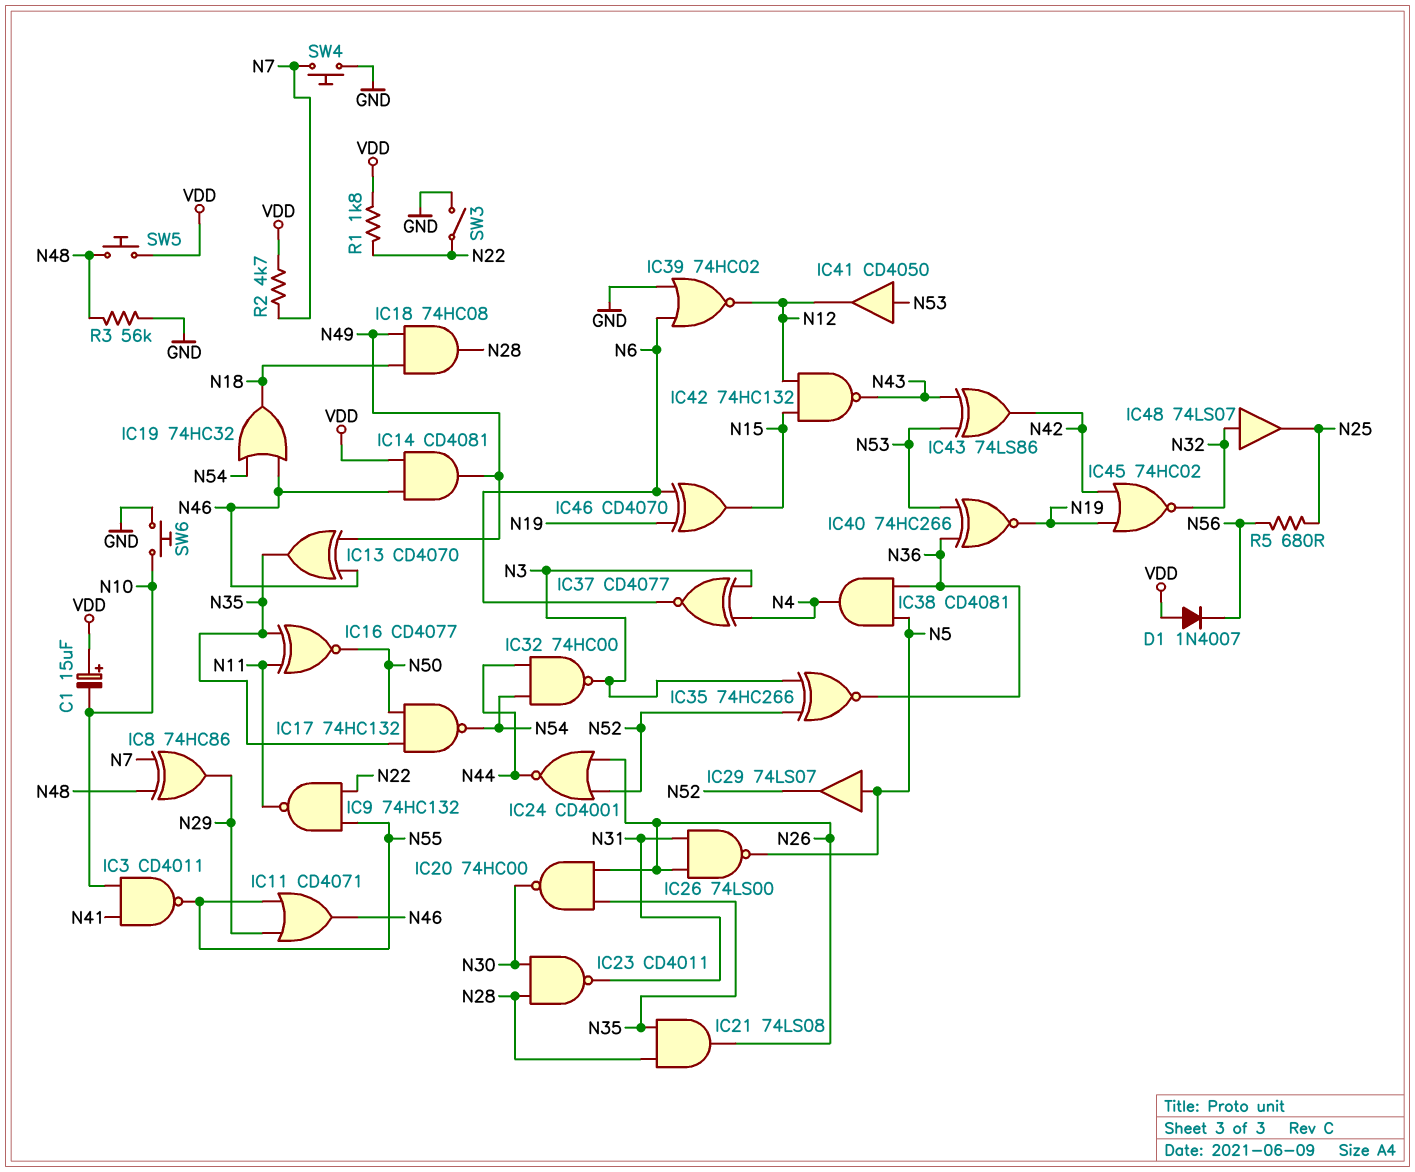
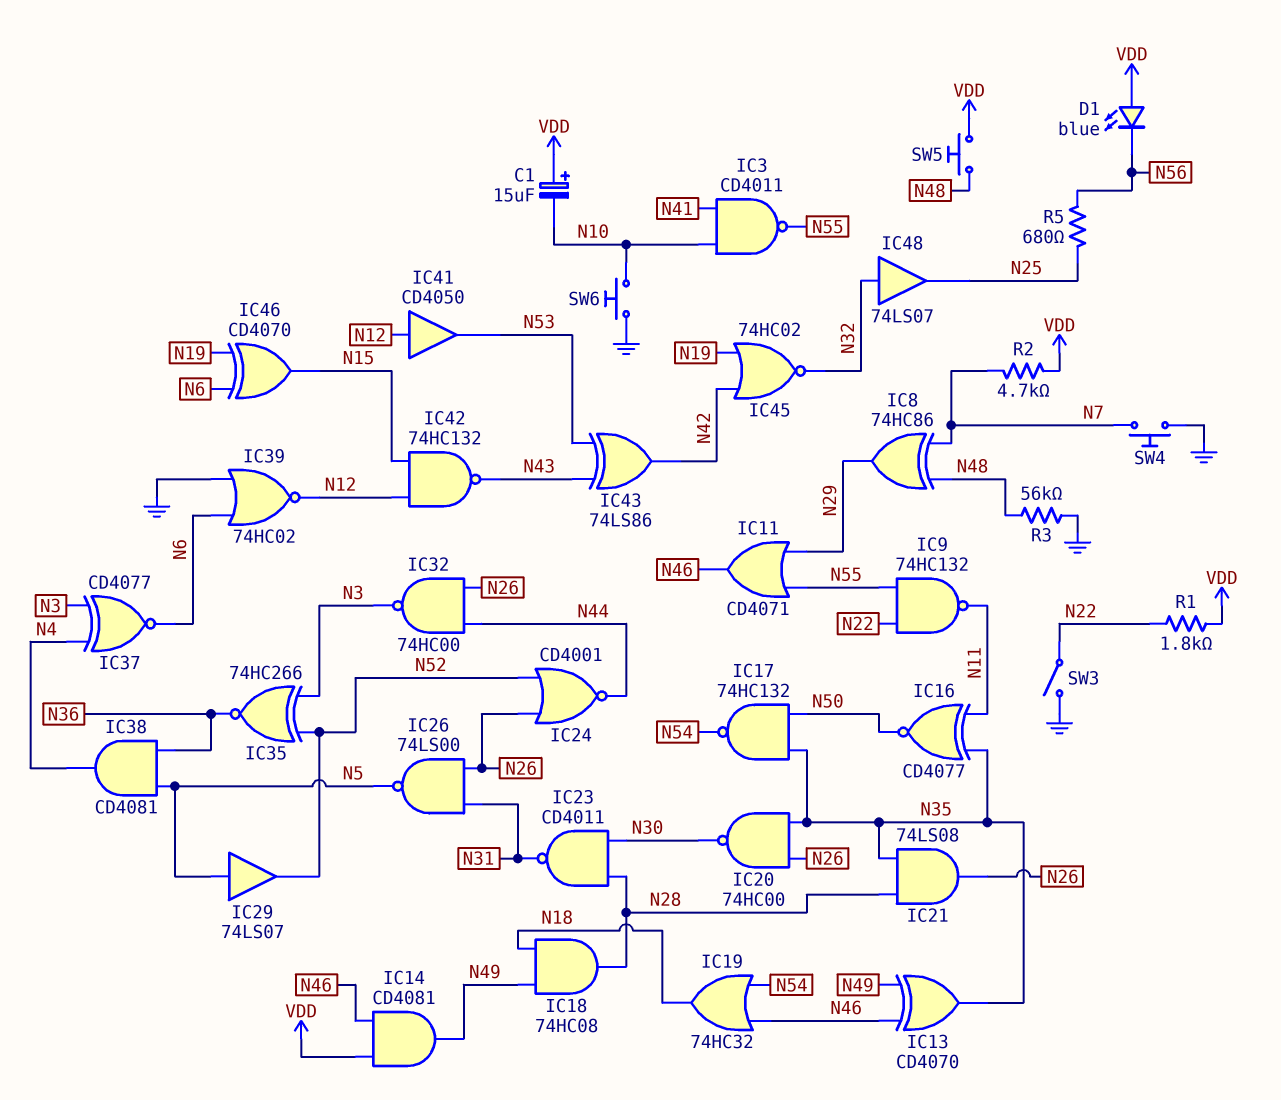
D1: diode 1N4007 (A VDD, K N56) -> LED blue (A VDD, K N56)
IC32: NAND 74HC00 (in N44, in N54, out N3) -> NAND 74HC00 (in N26, in N44, out N3)
IC40: XNOR 74HC266 (in N36, in N53, out N19) -> none
IC41: buffer CD4050 (in N53, out N12) -> buffer CD4050 (in N12, out N53)

